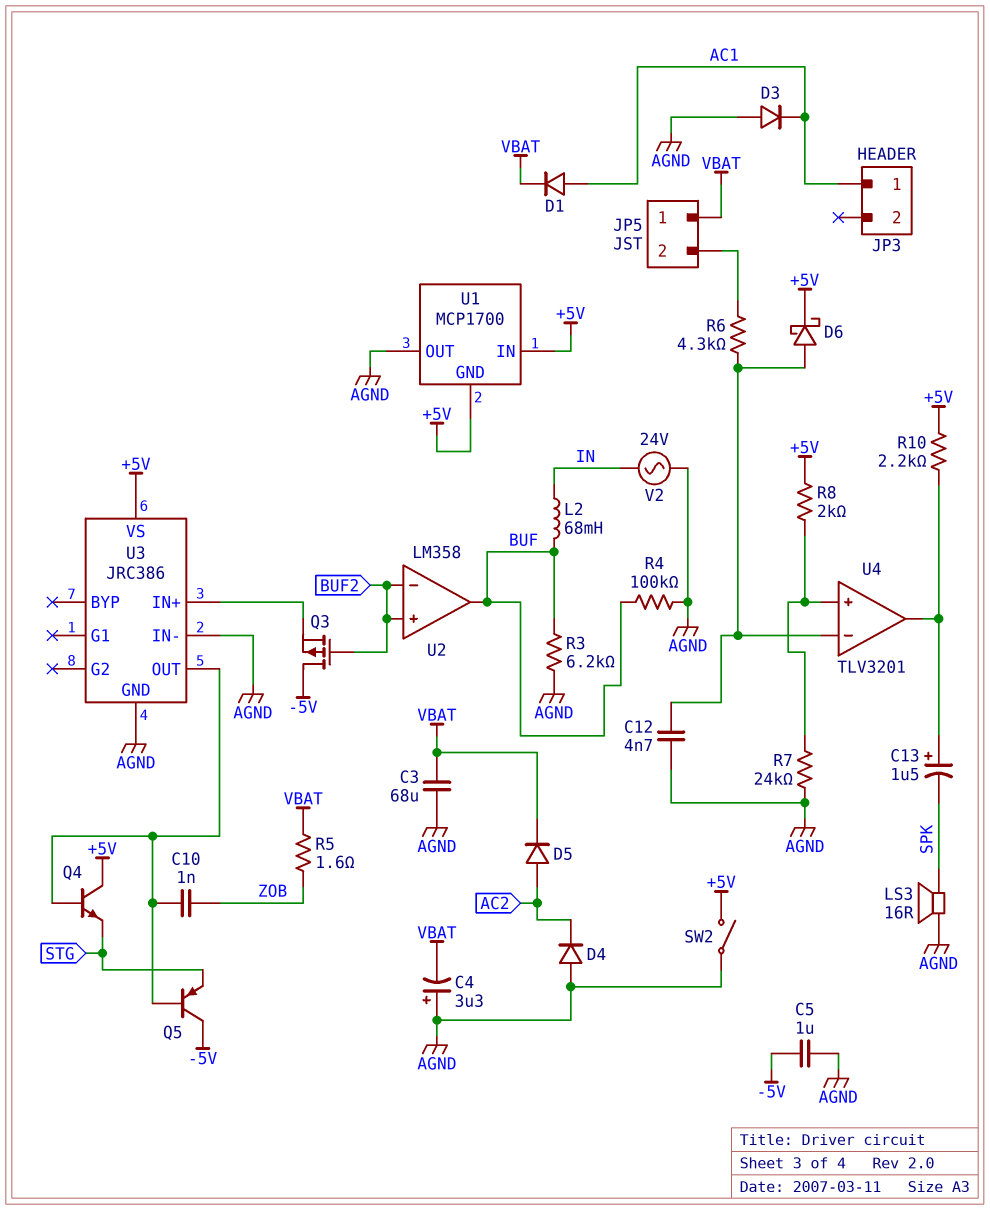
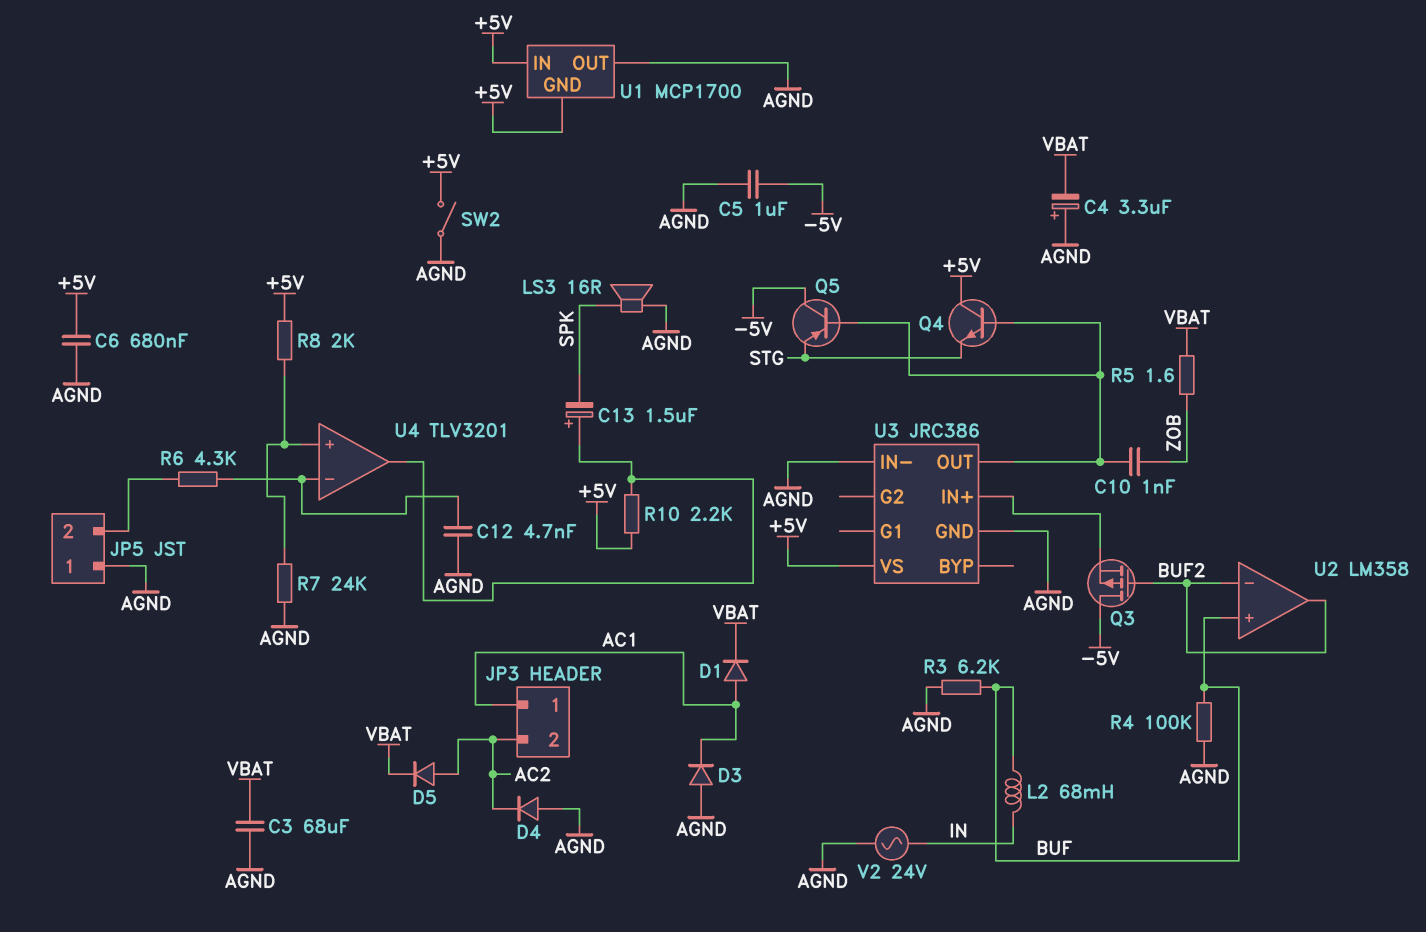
C6: none -> 680nF (+5V, AGND)
D6: schottky (A U4/in-, K +5V) -> none
JP3 pin 2: none -> AC2
JP5 pin 1: VBAT -> AGND
U2 pin in+: BUF2 -> BUF
U2 pin out: BUF -> BUF2

